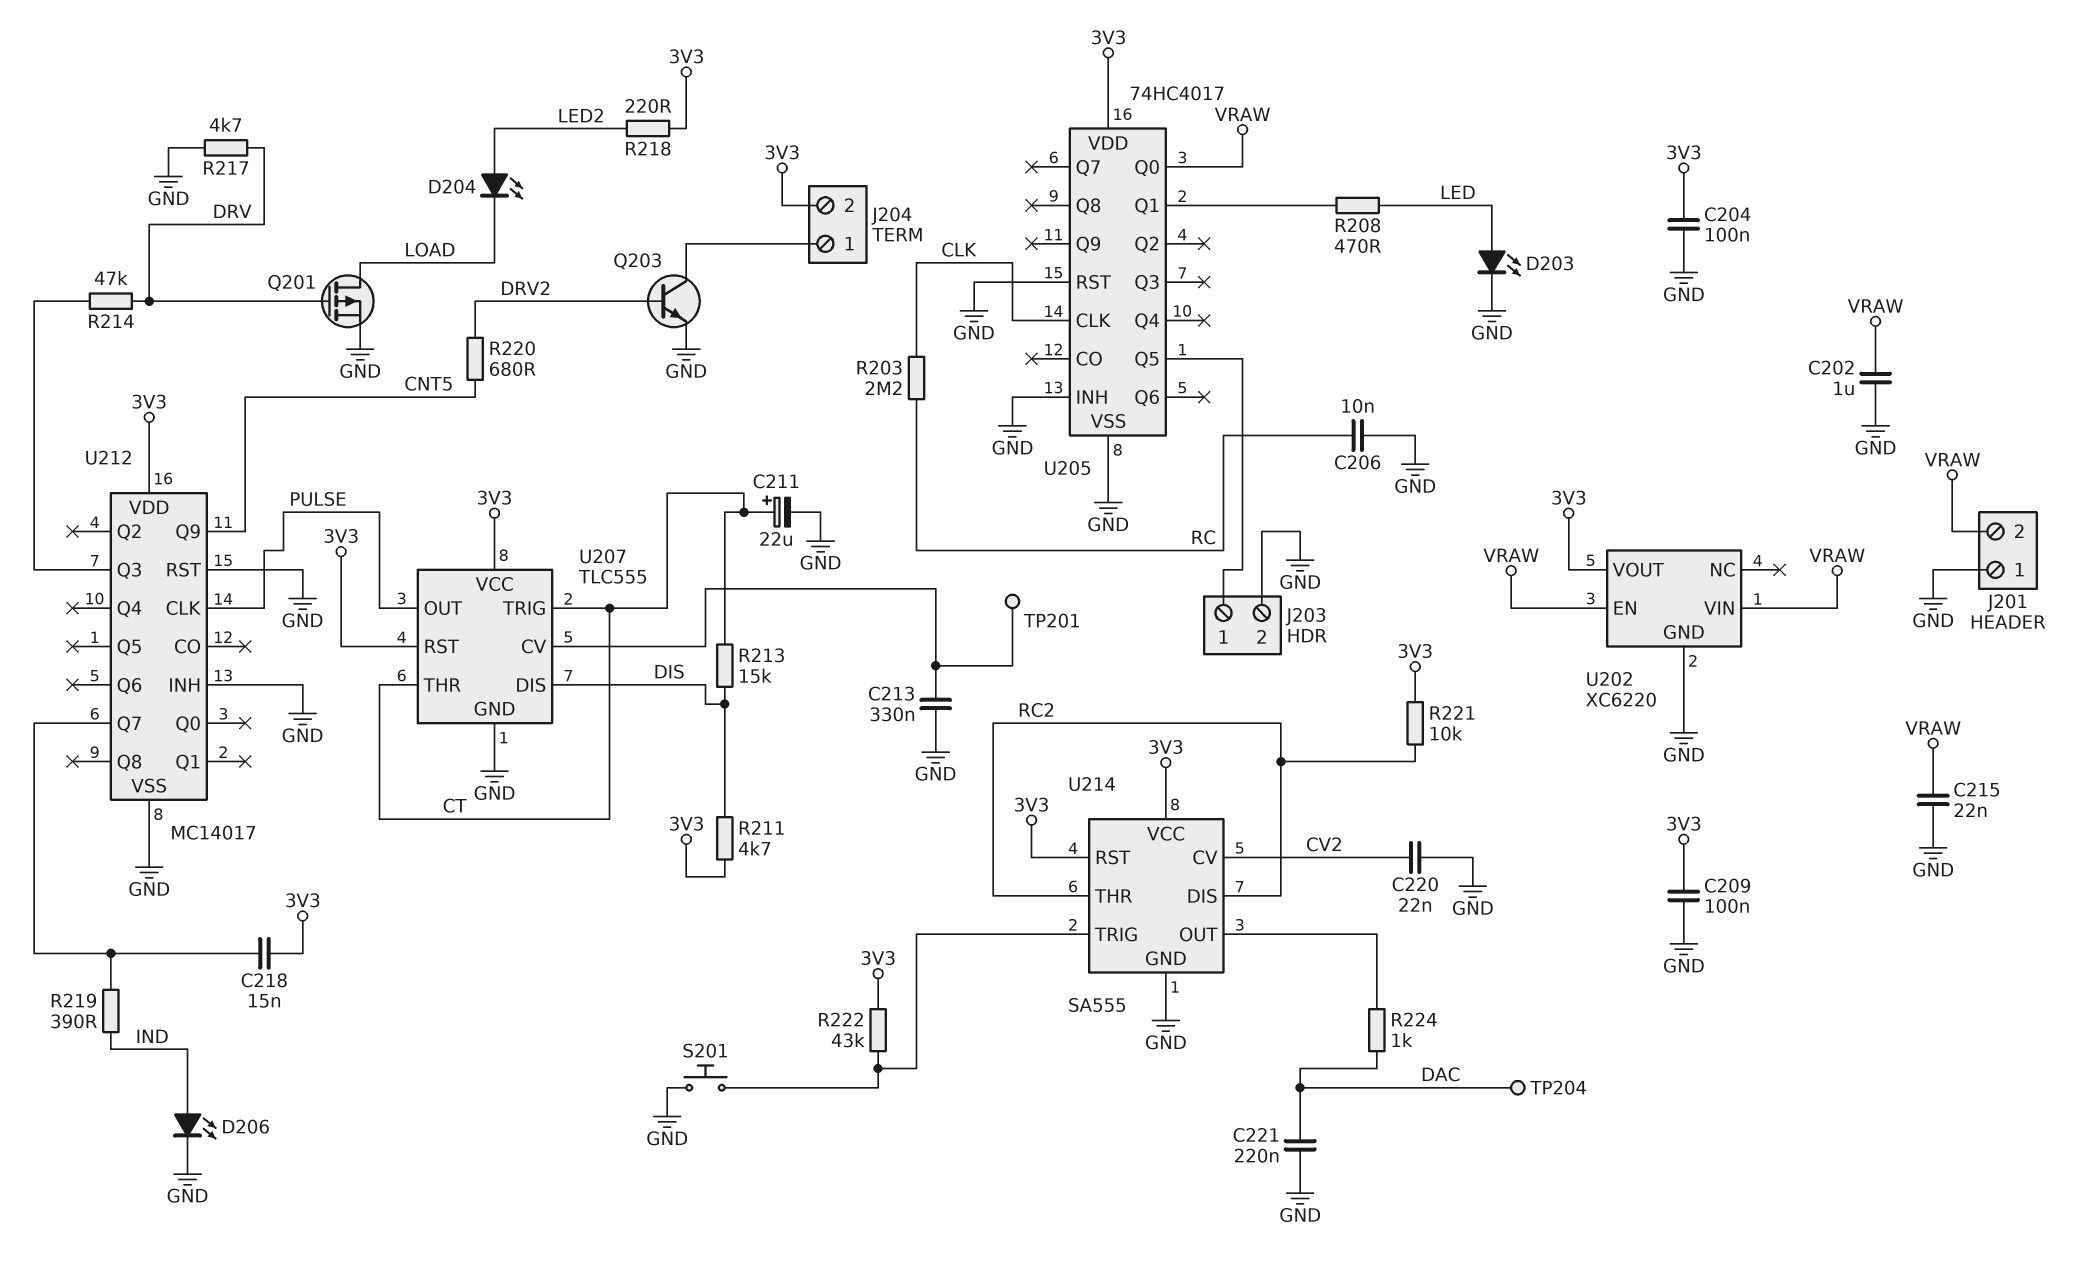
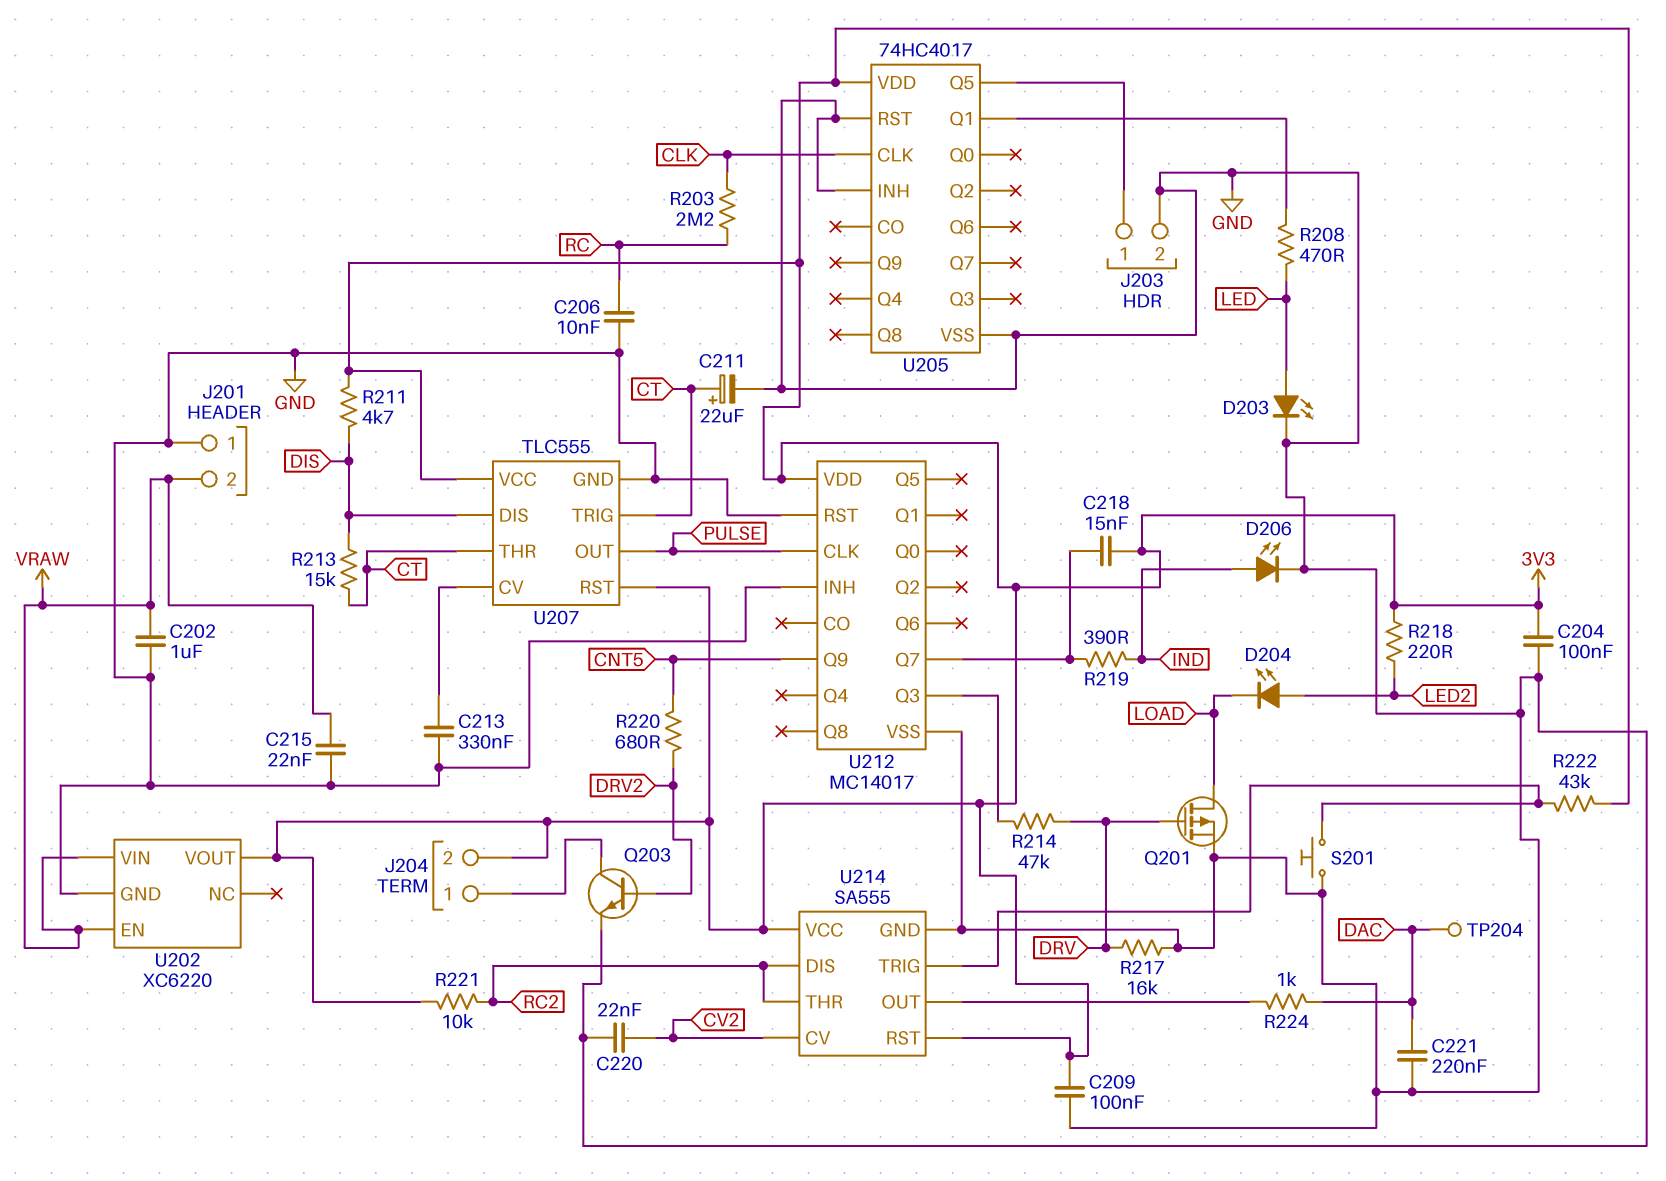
R217: 4.7k (DRV, GND) -> 16k (DRV, GND)
TP201: test point (U207/CV) -> none
U205 pin Q0: VRAW -> none

